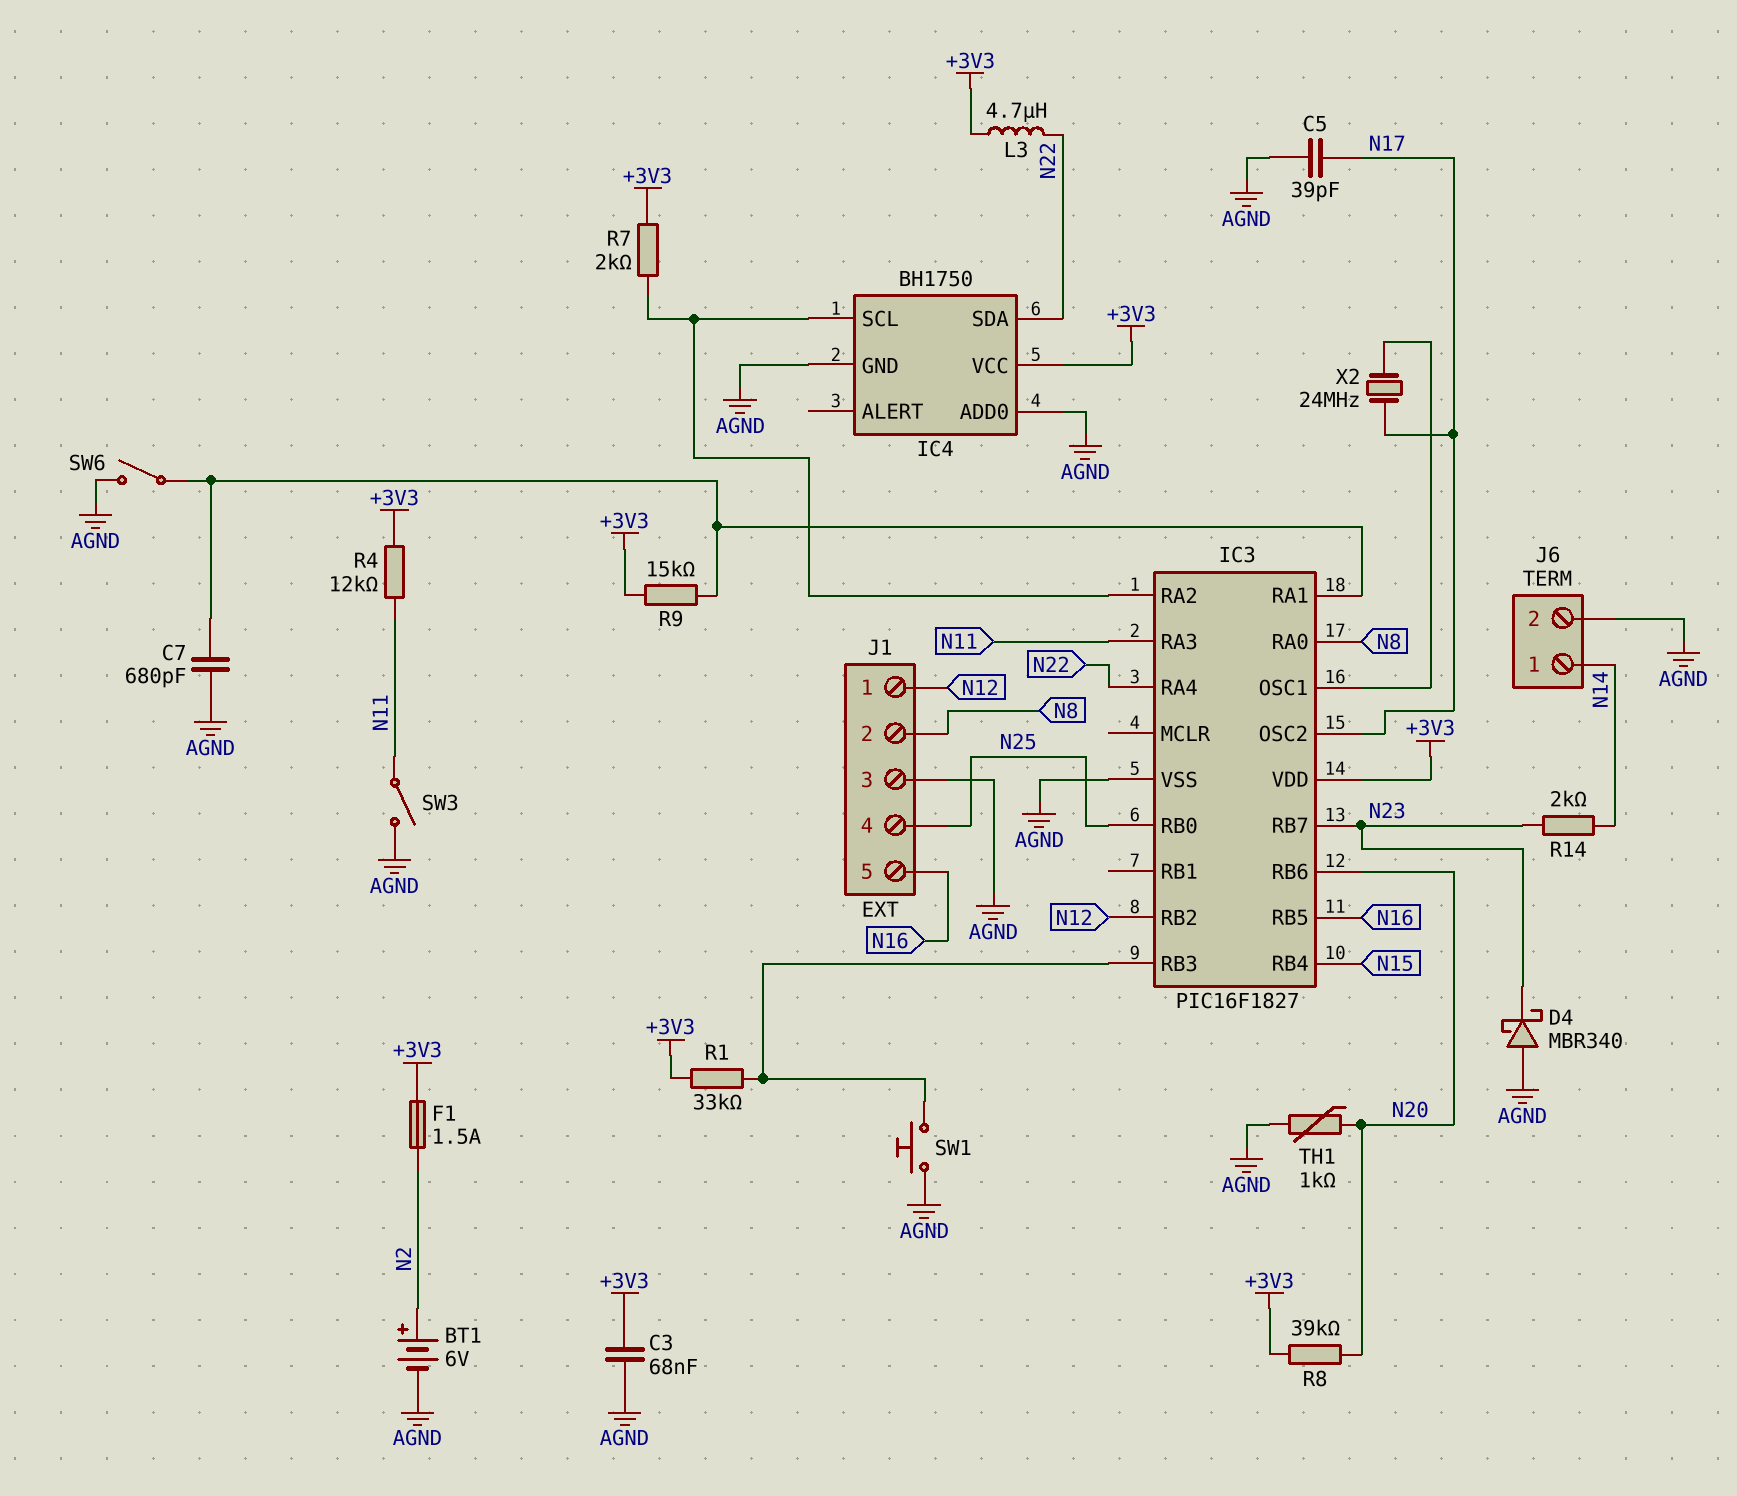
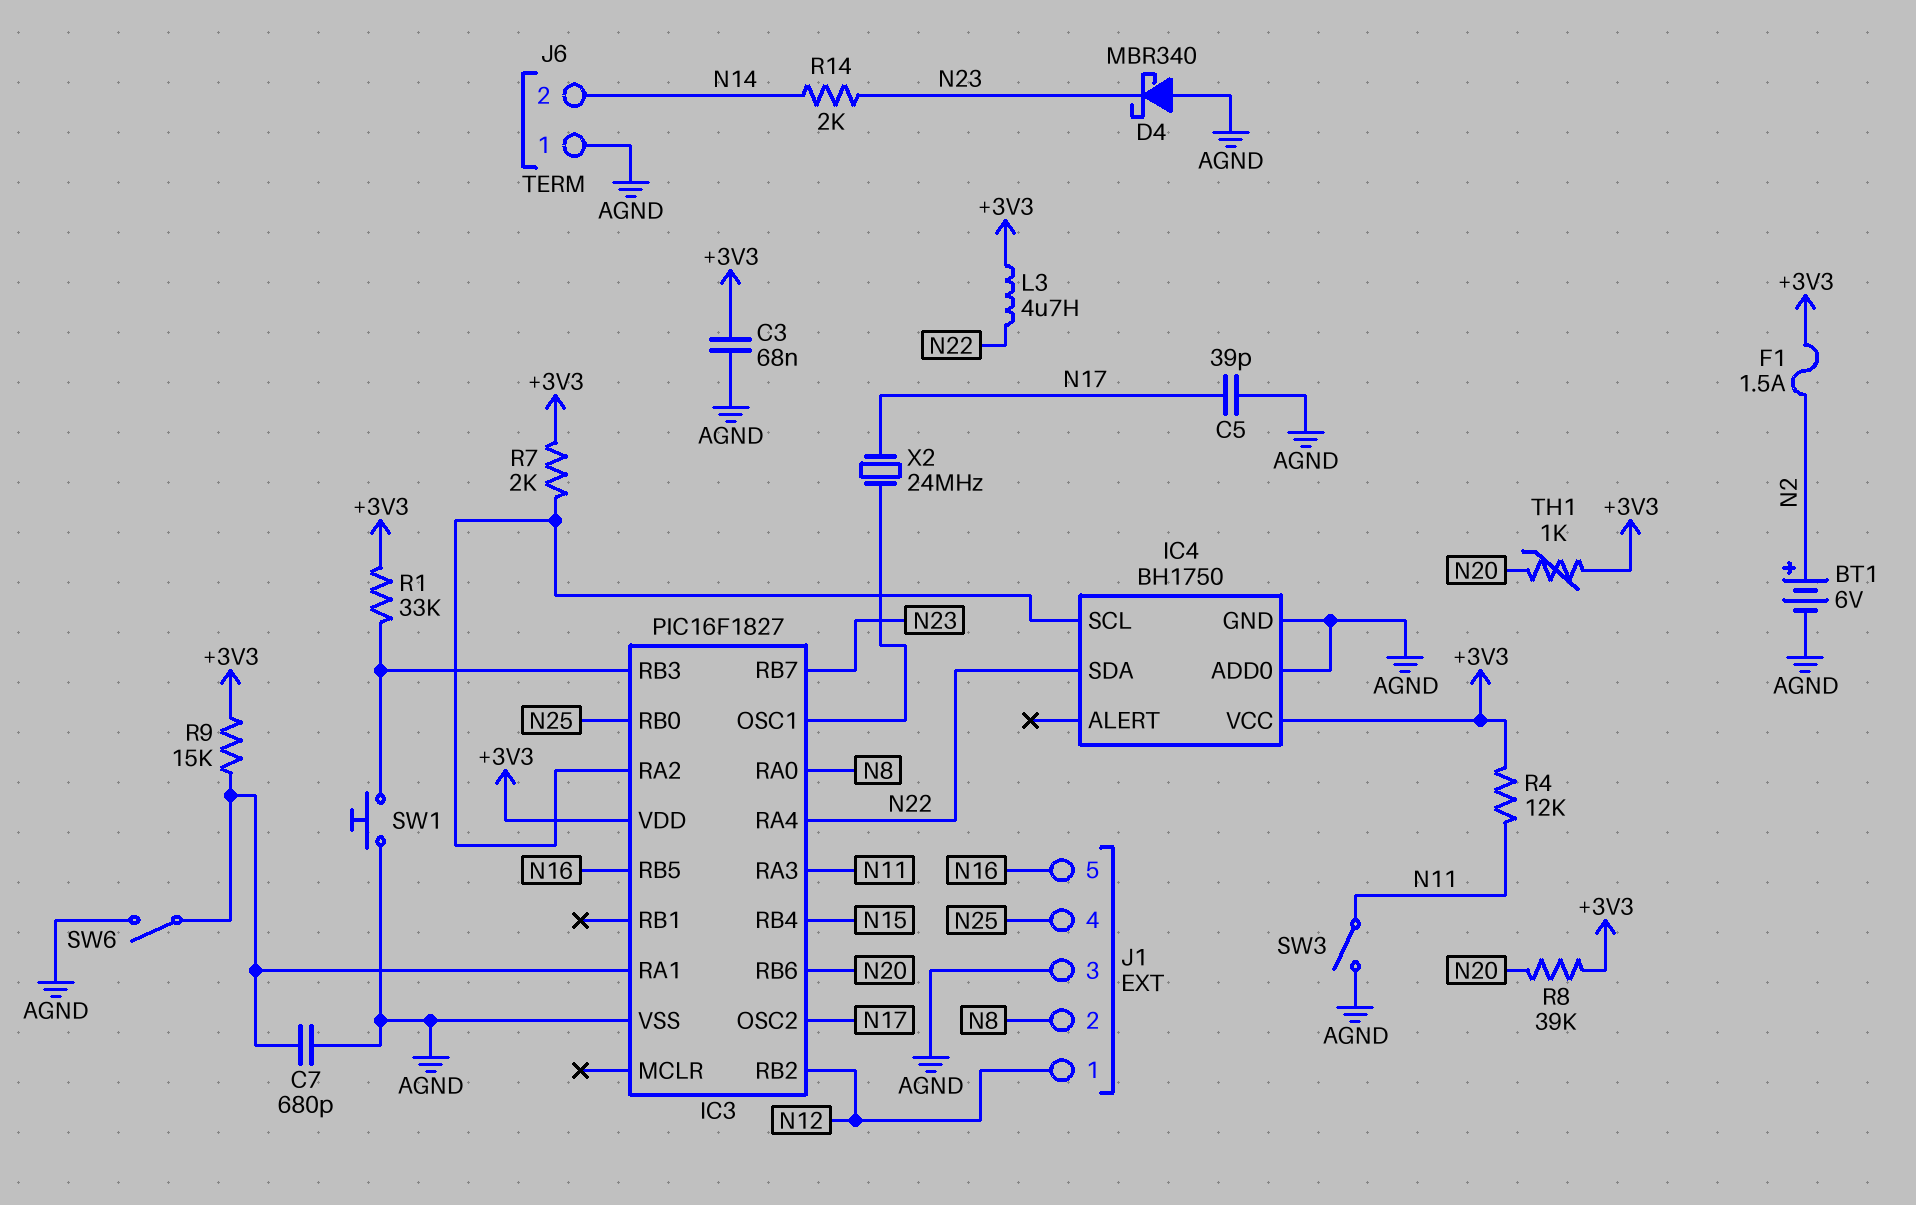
J6 pin 1: N14 -> AGND
J6 pin 2: AGND -> N14
TH1: 1k (AGND, N20) -> 1k (+3V3, N20)

